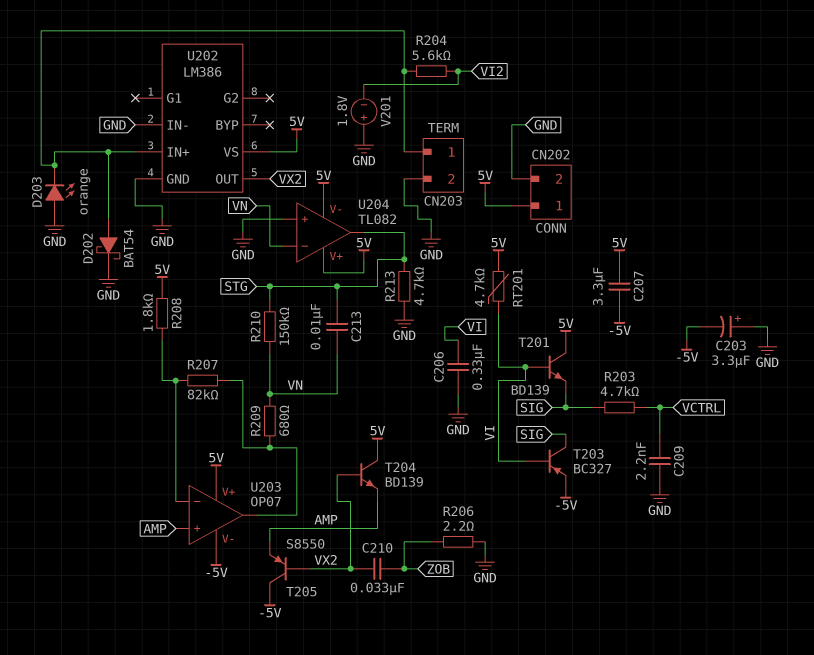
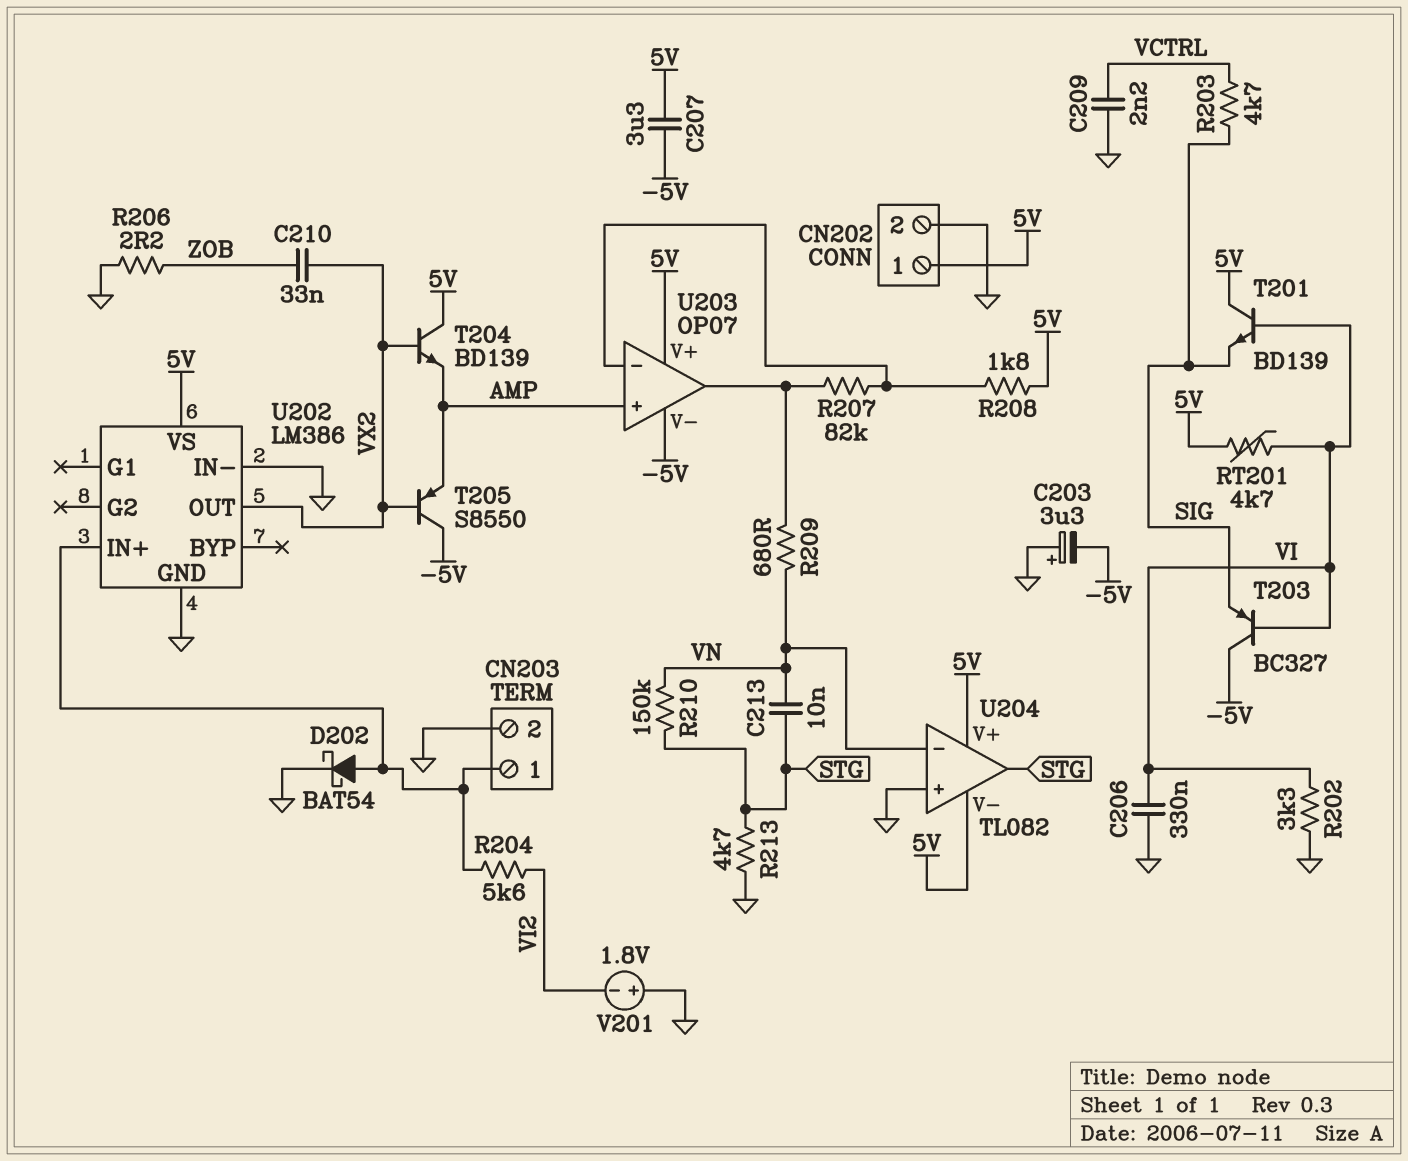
D203: LED orange (A GND, K CN203/1) -> none
R202: none -> 3.3k (GND, VI)
T203: PNP BC327 (B VI, C SIG, E -5V) -> PNP BC327 (B VI, C -5V, E SIG)

